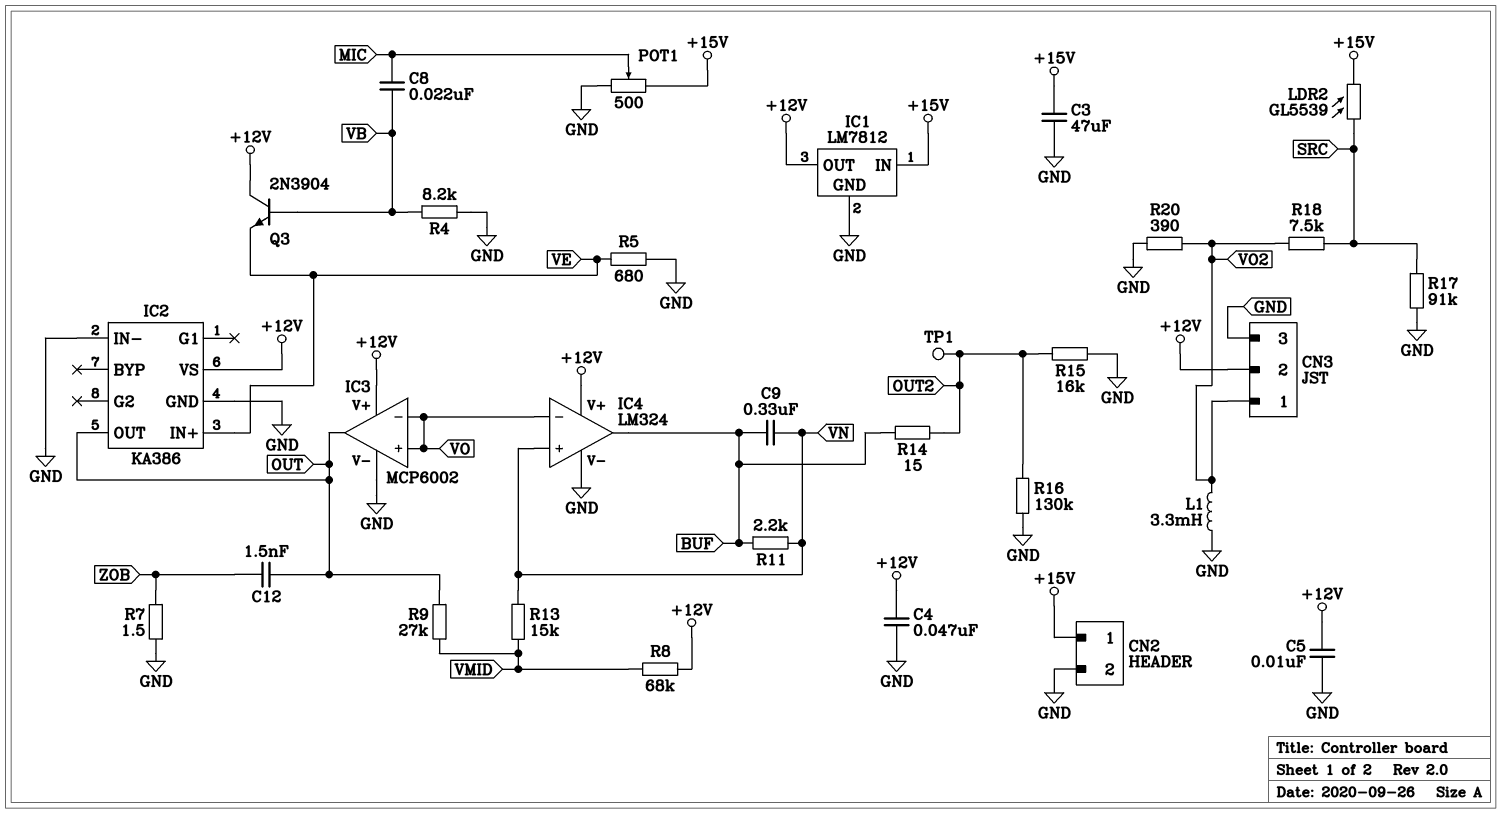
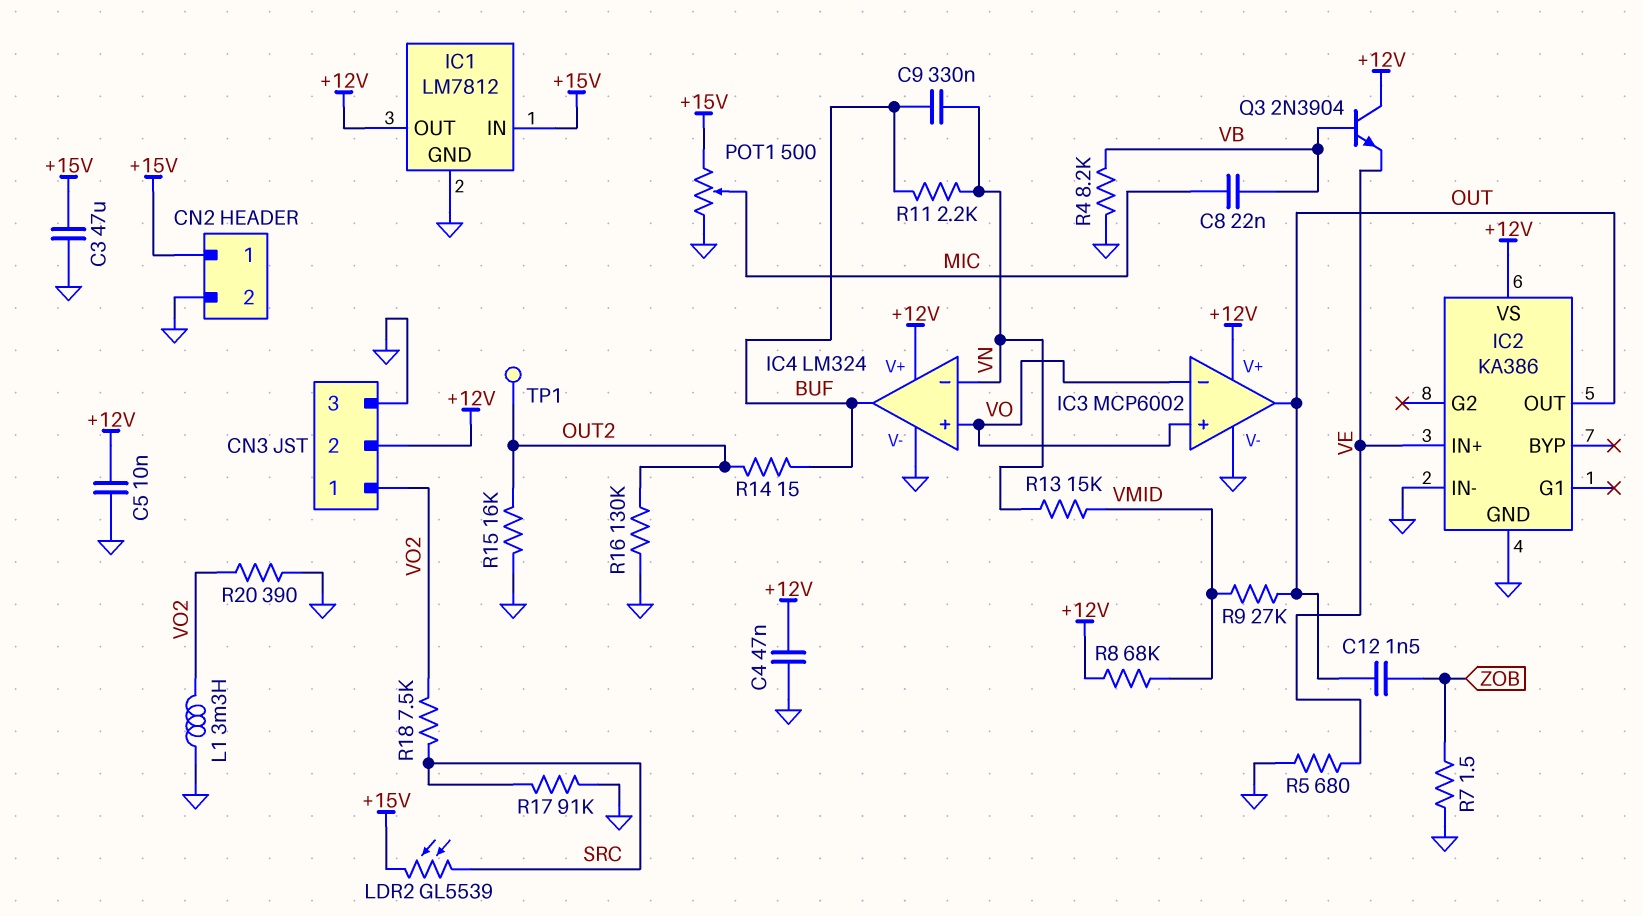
IC4 pin in+: VN -> VO
IC4 pin in-: VO -> VN

